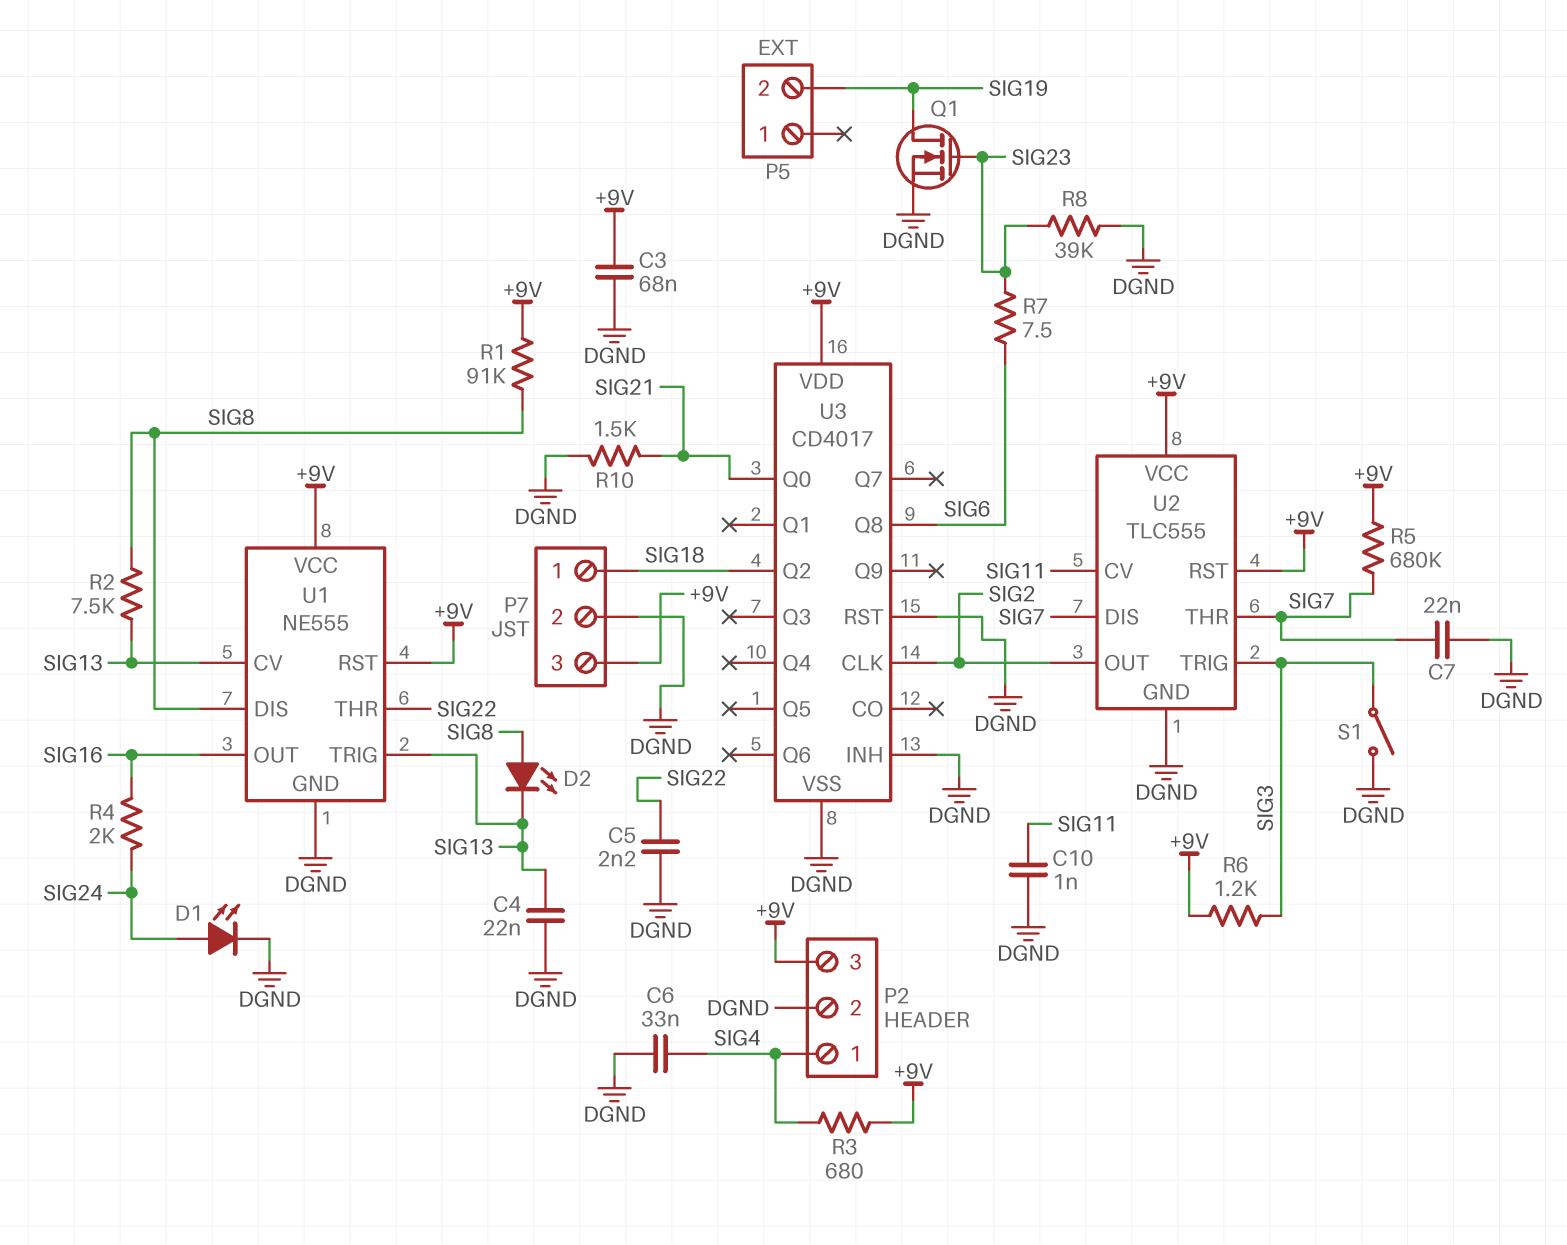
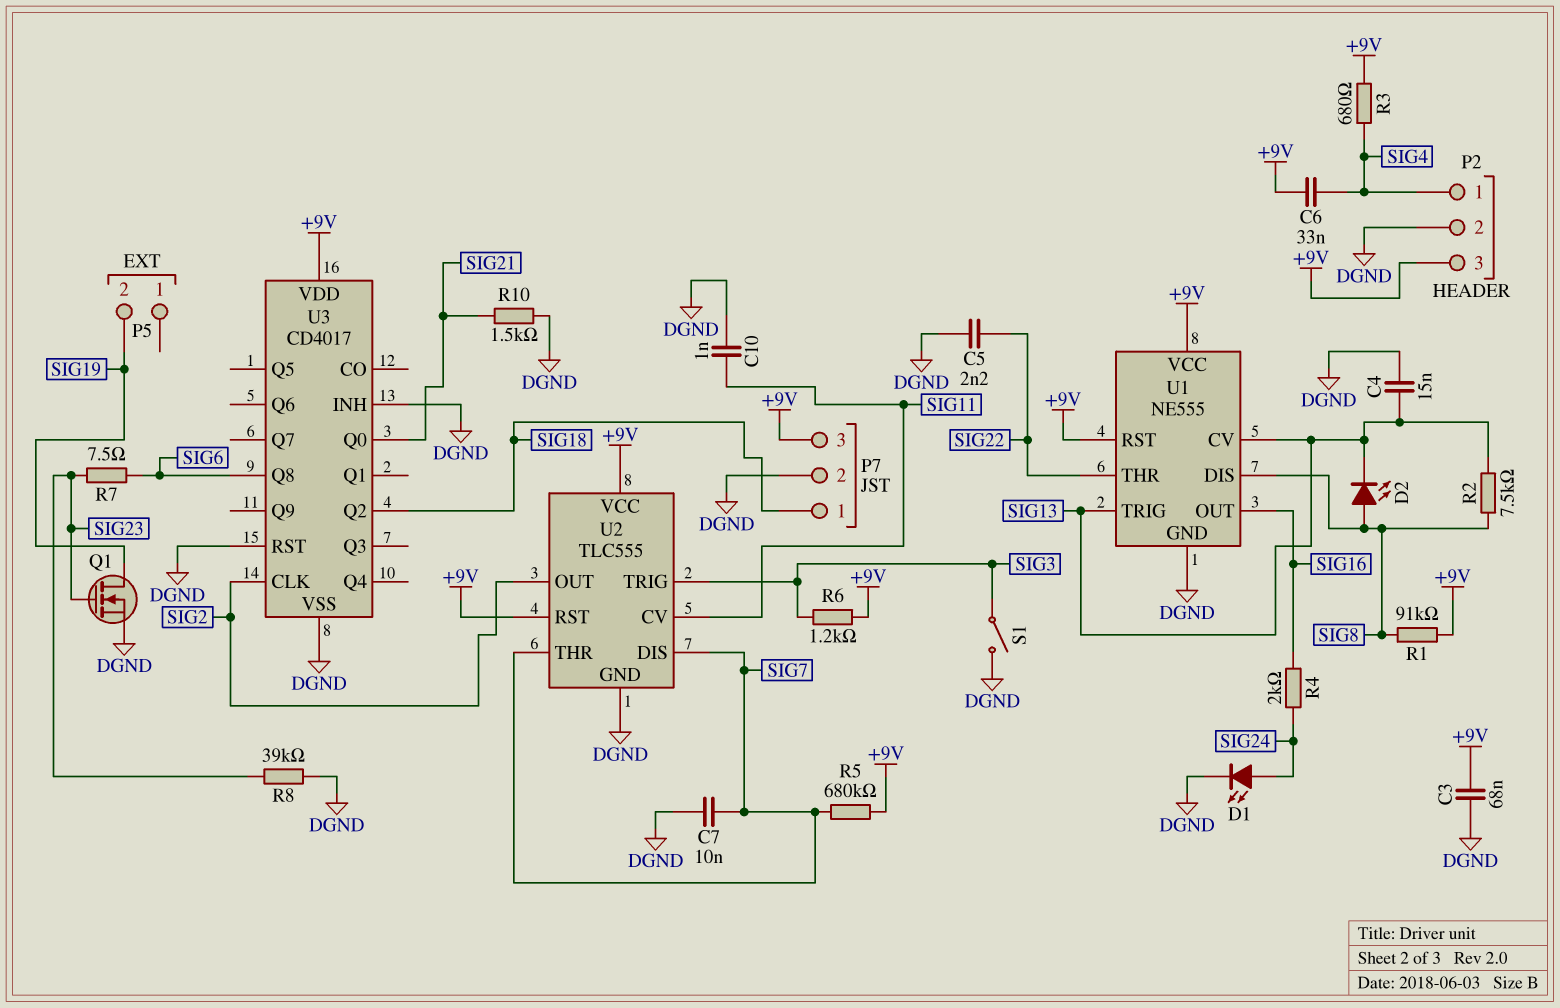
C4: 22nF (DGND, SIG13) -> 15nF (DGND, SIG13)
C6: 33nF (DGND, SIG4) -> 33nF (+9V, SIG4)
C7: 22nF (DGND, SIG7) -> 10nF (DGND, SIG7)

